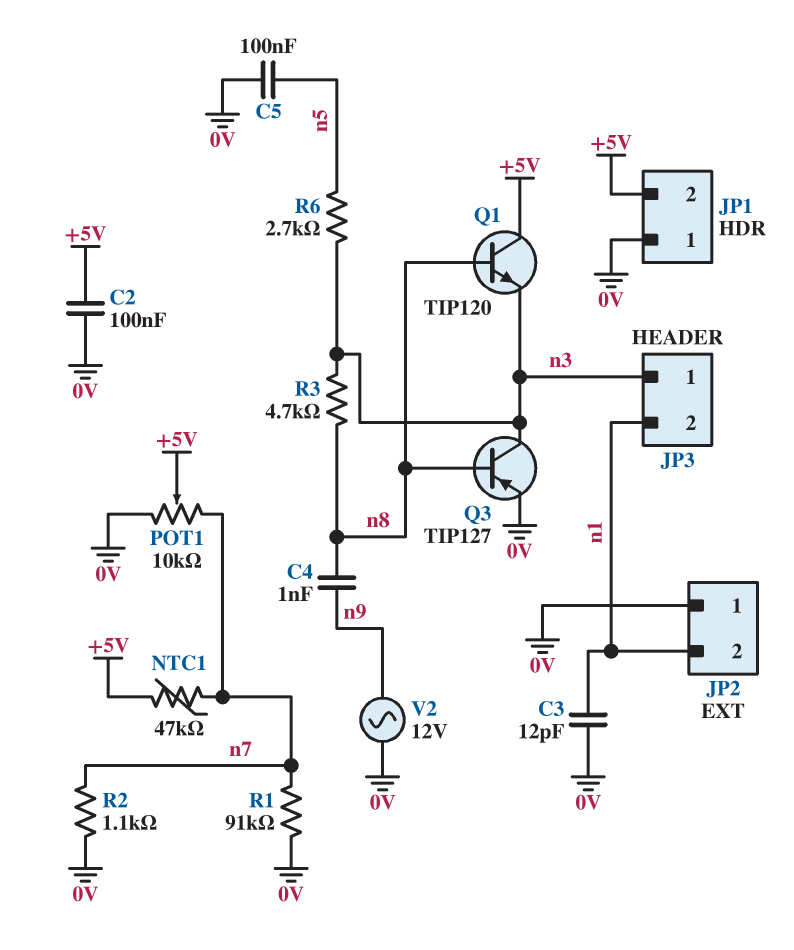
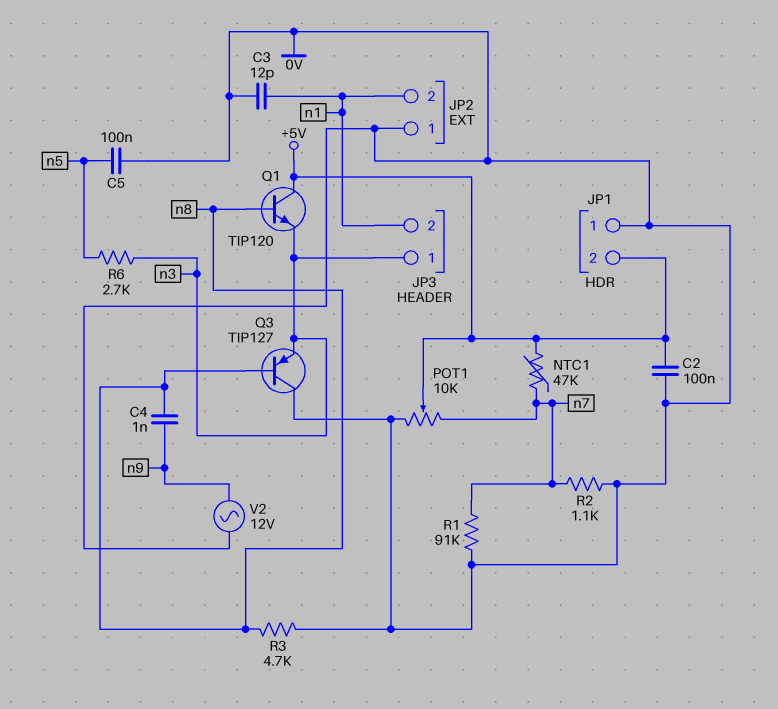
Q3: PNP TIP127 (B n8, C n3, E 0V) -> PNP TIP127 (B n8, C 0V, E n3)
R3: 4.7k (n3, n8) -> 4.7k (0V, n8)

